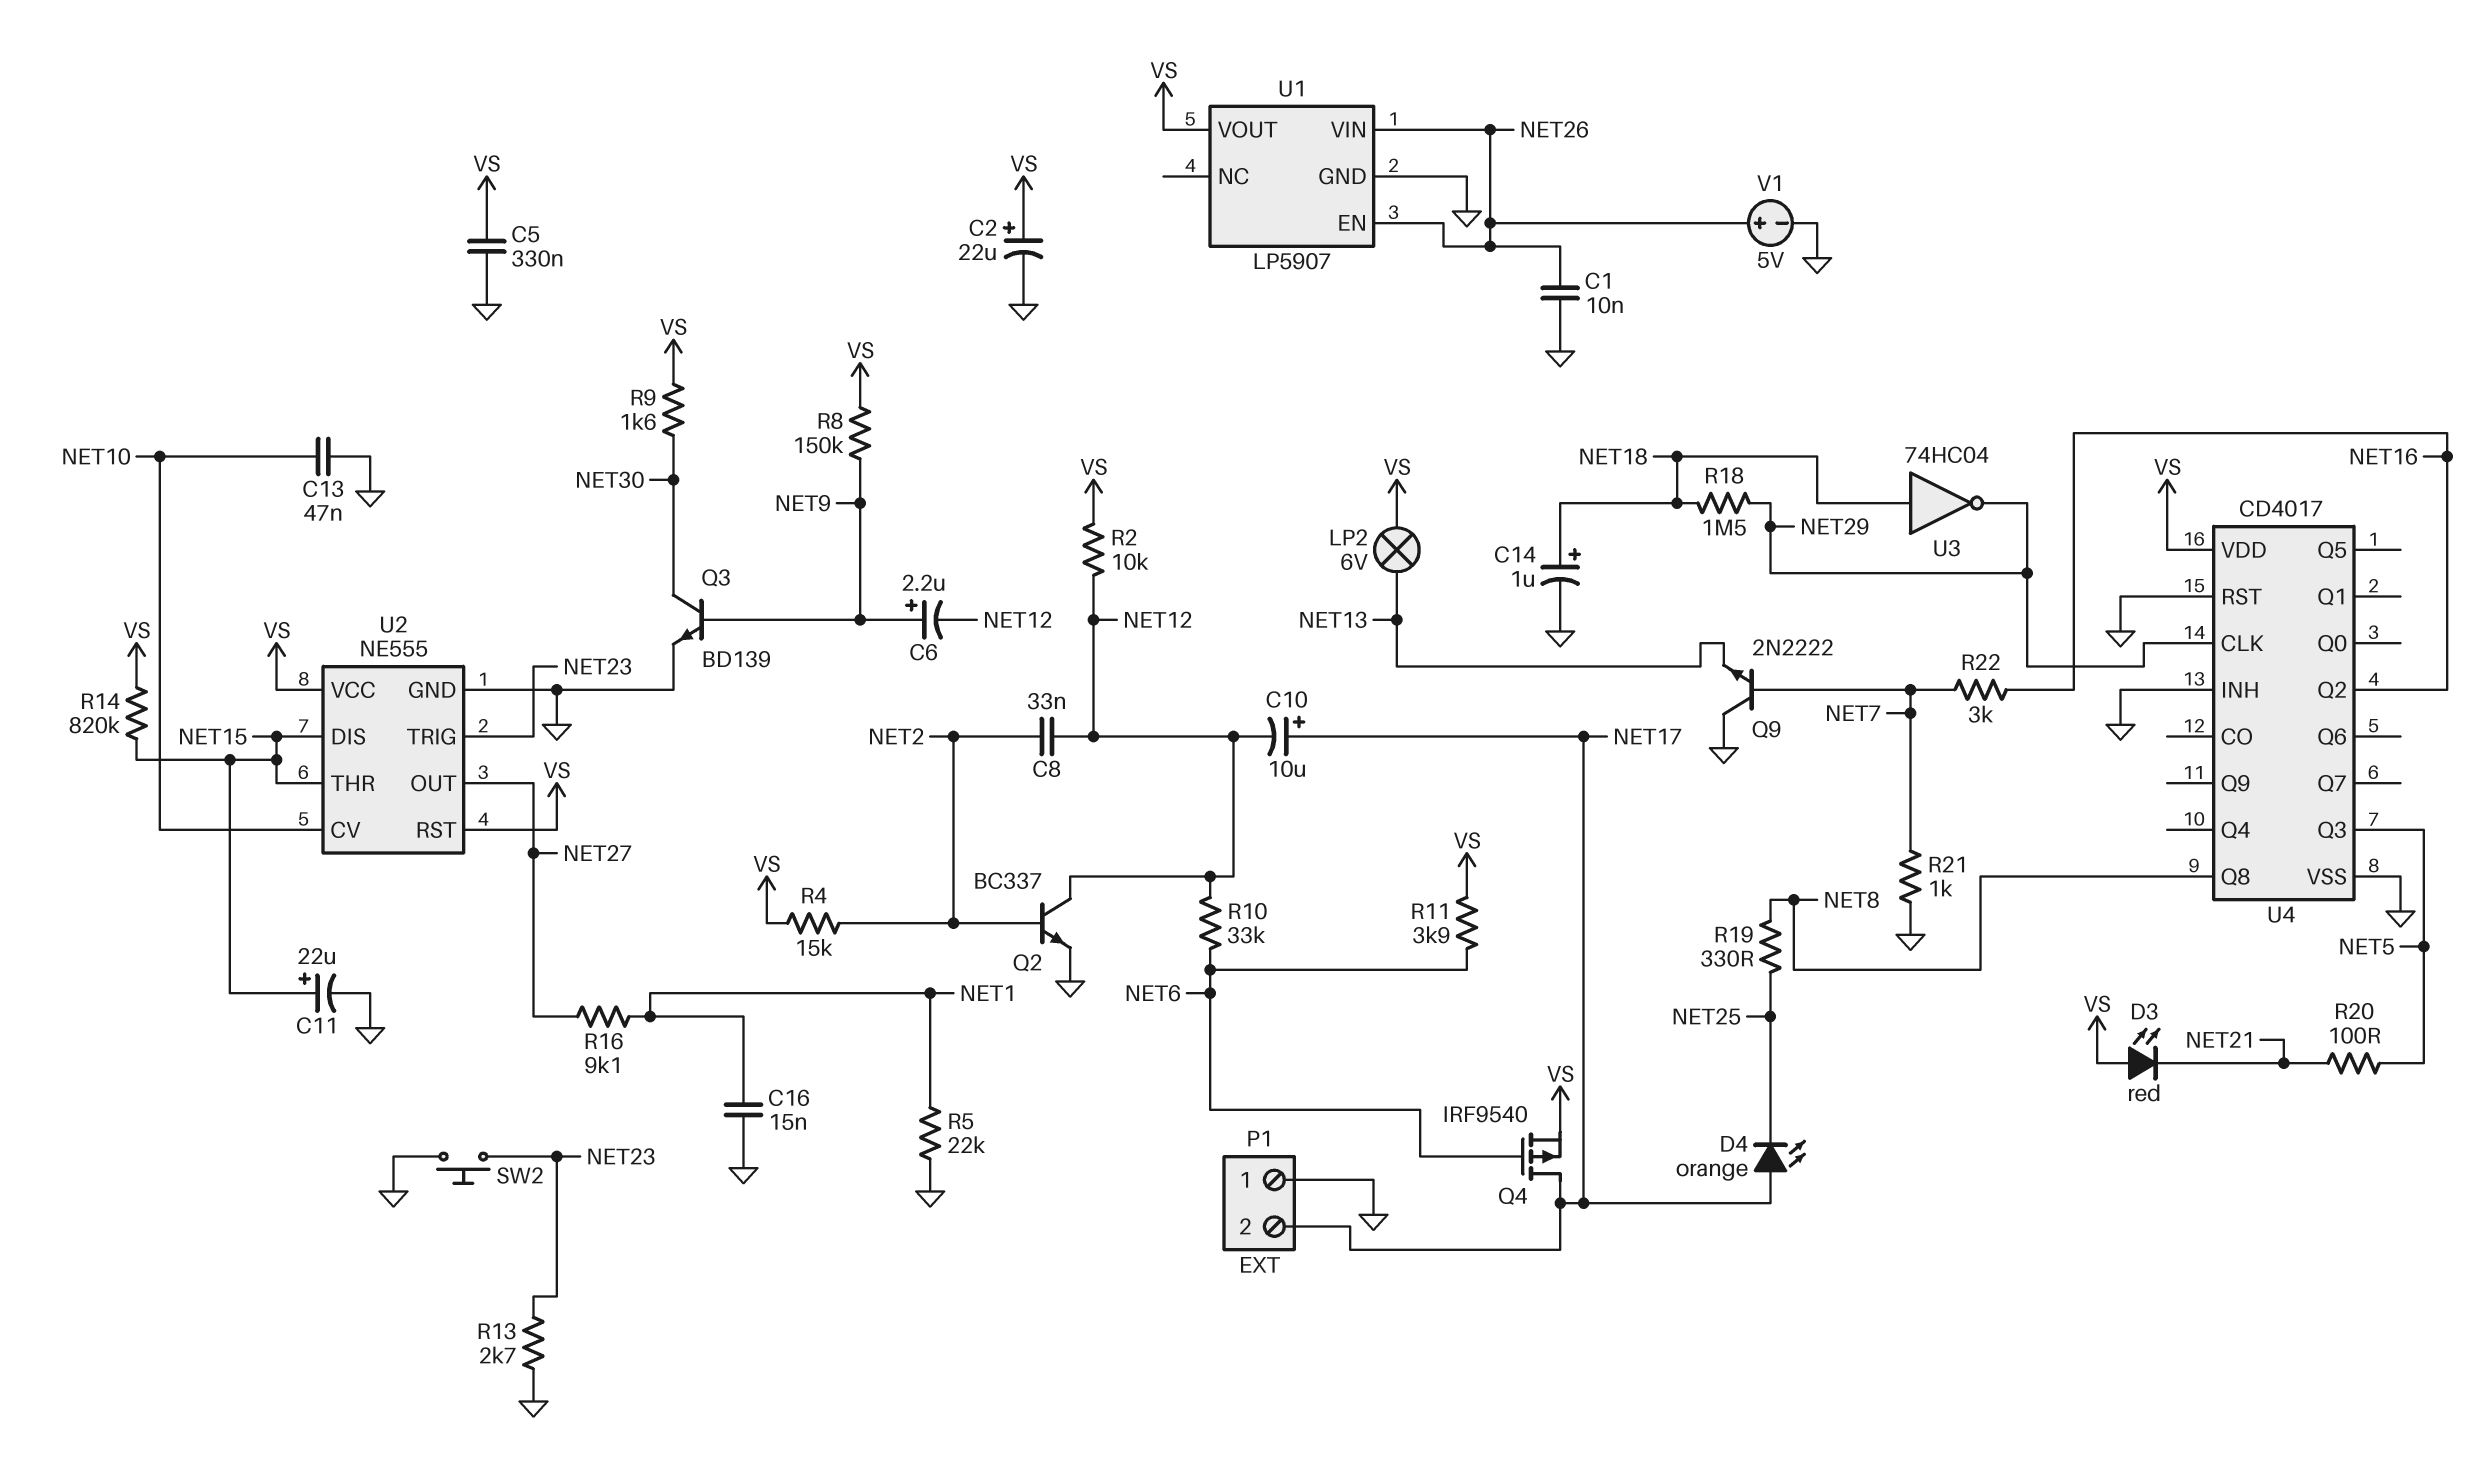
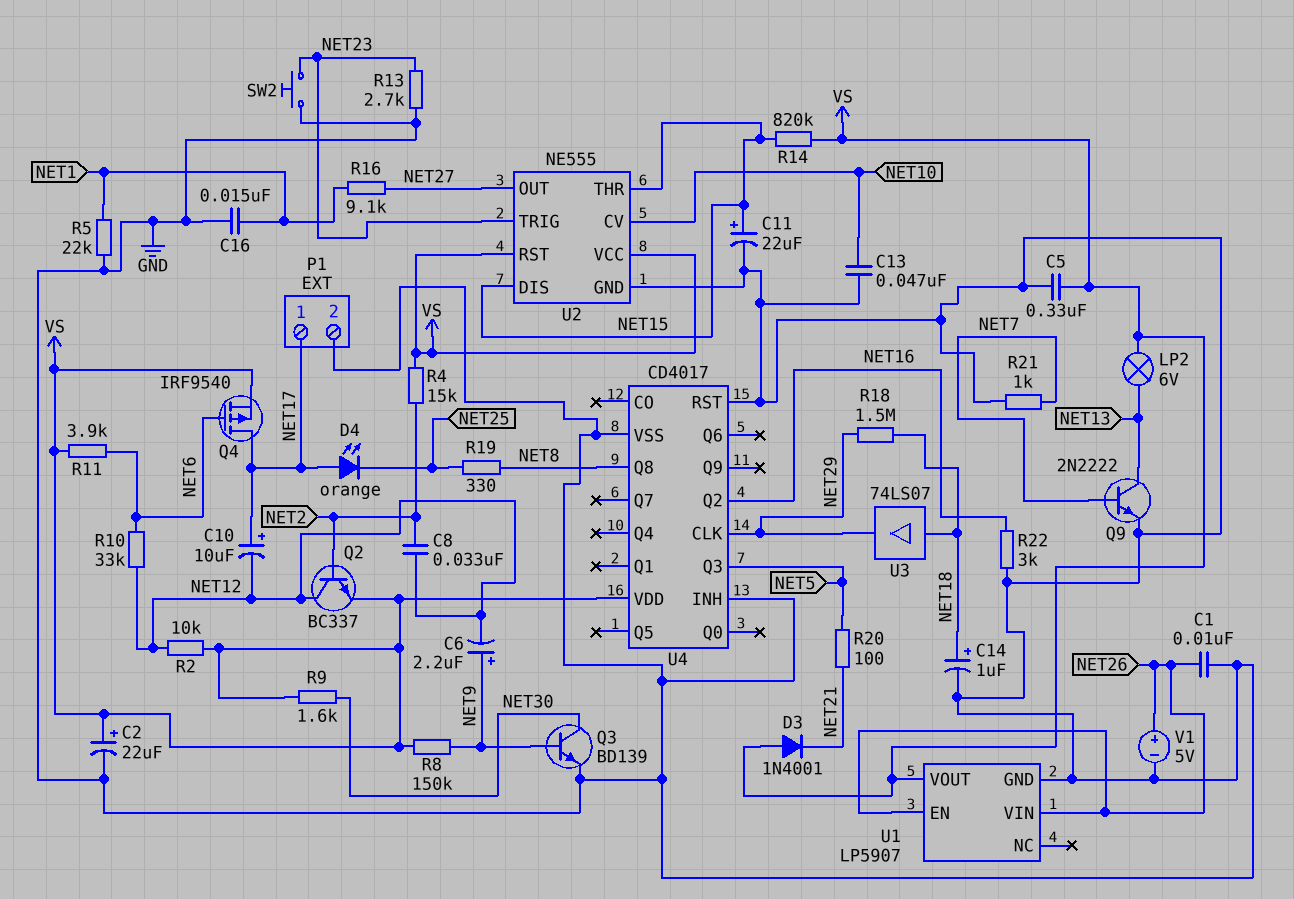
D3: LED red (A VS, K NET21) -> diode 1N4001 (A VS, K NET21)
P1 pin 1: GND -> NET17
P1 pin 2: NET17 -> GND
Q2: NPN BC337 (B NET2, C NET12, E GND) -> NPN BC337 (B NET2, C NET12, E VS)
Q9: NPN 2N2222 (B NET7, C GND, E NET13) -> NPN 2N2222 (B NET7, C NET13, E GND)
R22: 3k (NET7, NET16) -> 3k (GND, NET16)
U3: NOT 74HC04 (in NET18, out NET29) -> buffer 74LS07 (in NET18, out NET29)

